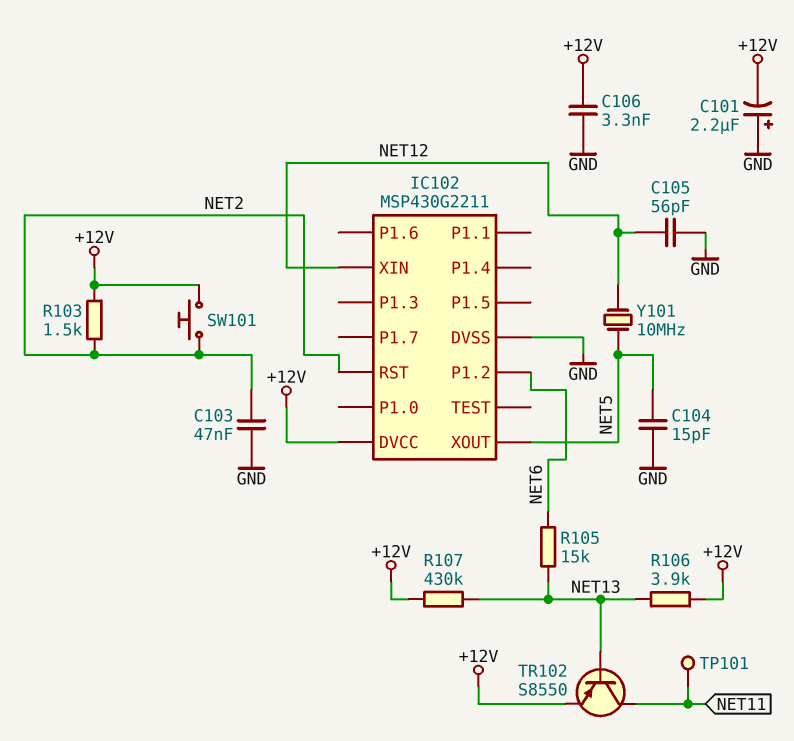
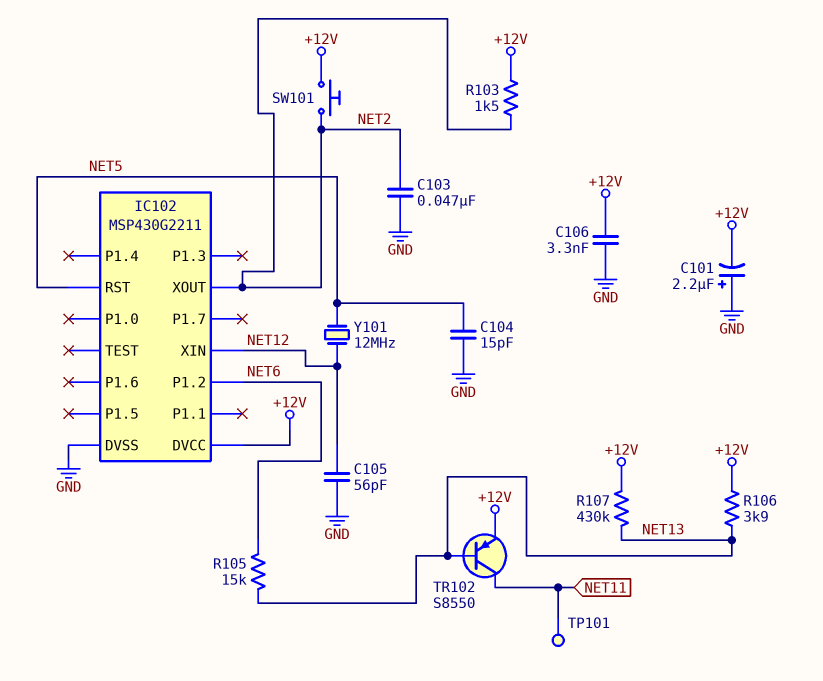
IC102 pin RST: NET2 -> NET5
IC102 pin XOUT: NET5 -> NET2
Y101: 10MHz (NET5, NET12) -> 12MHz (NET5, NET12)

